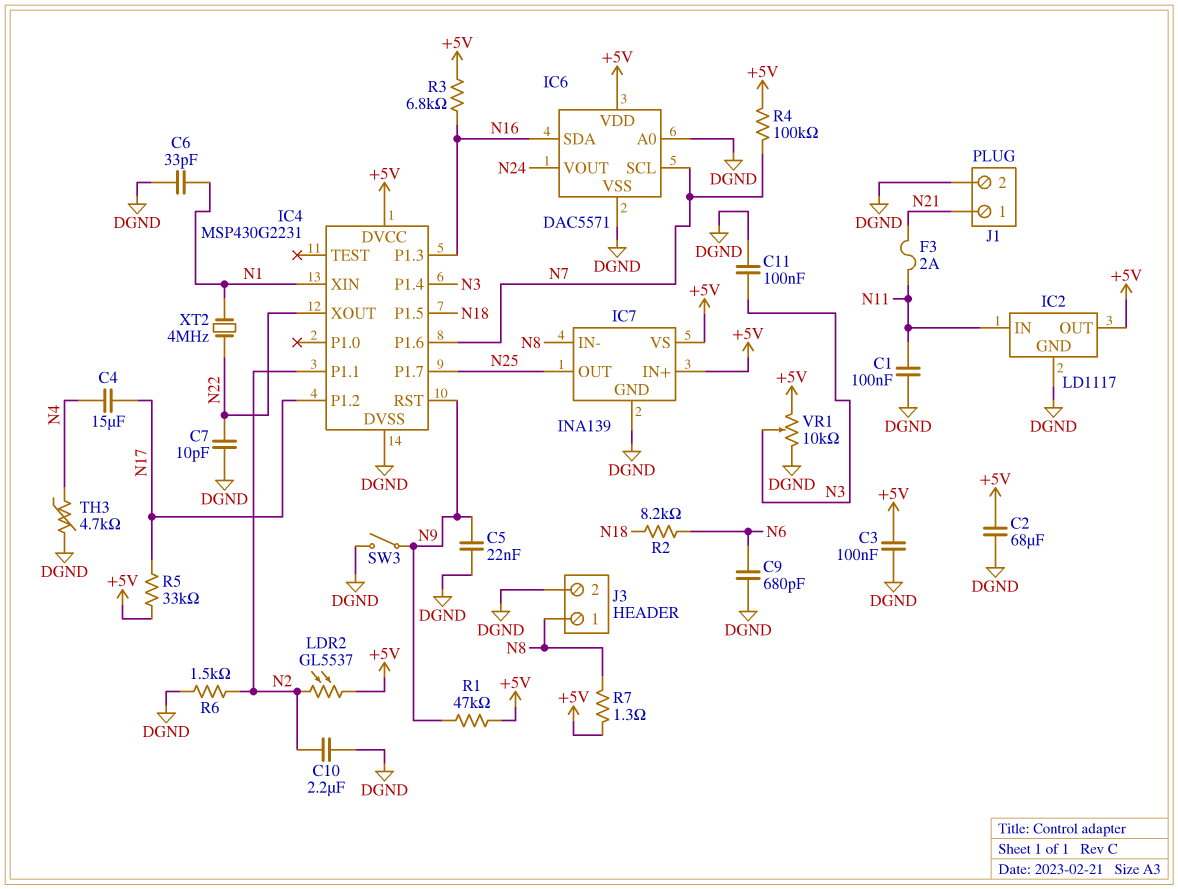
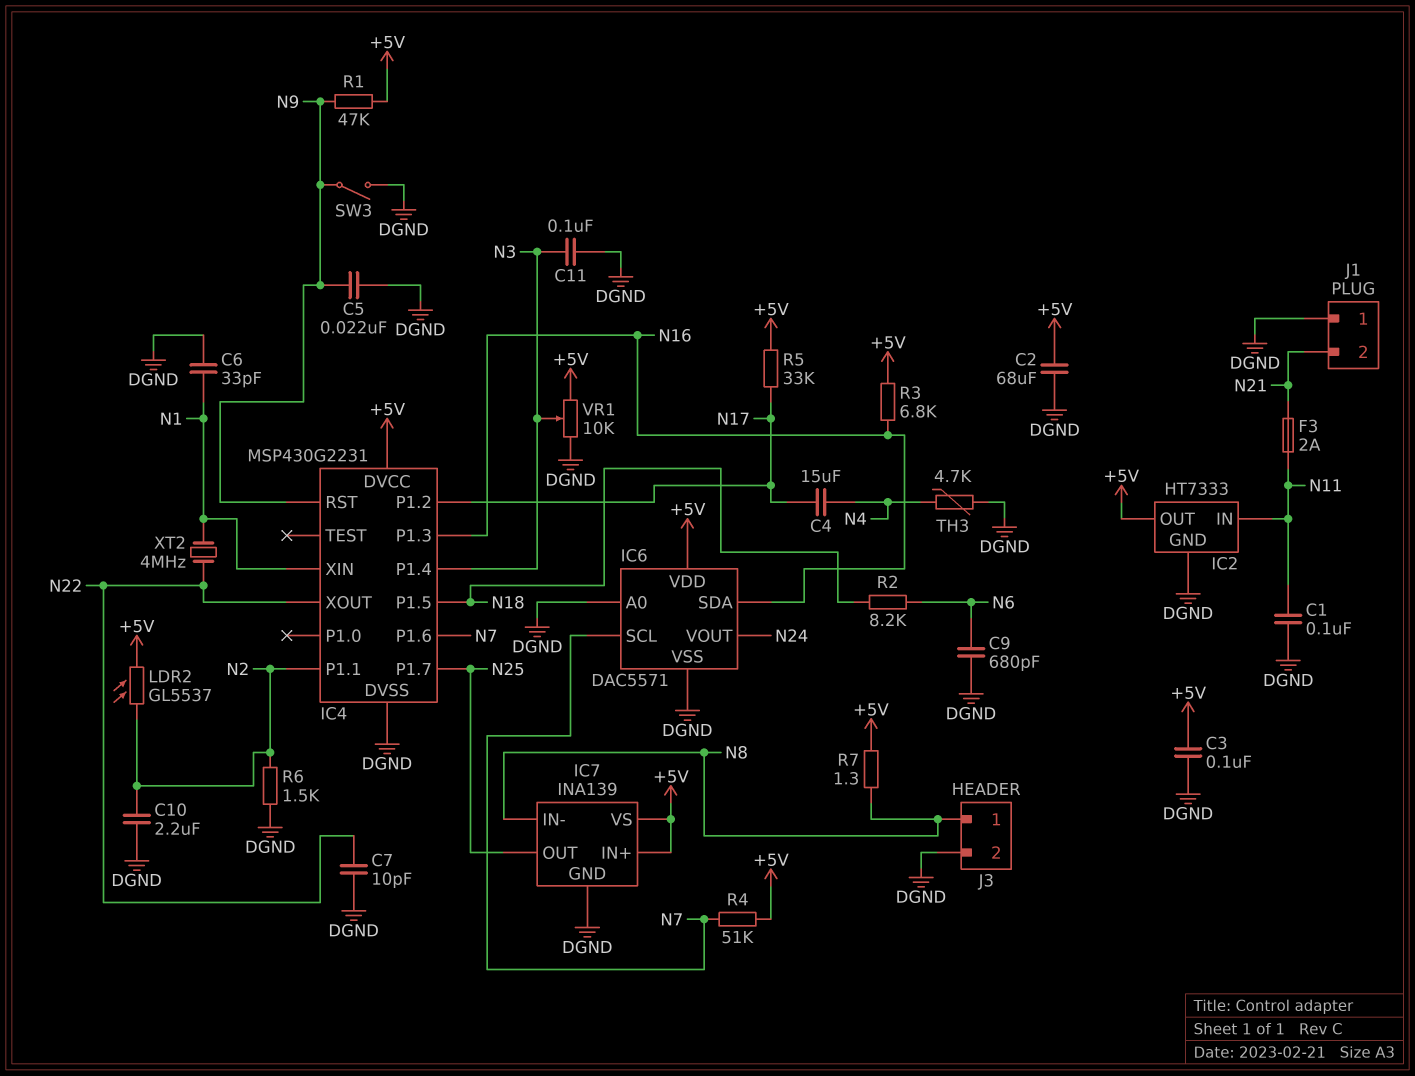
IC2: LD1117 -> HT7333
J1 pin 1: N21 -> DGND
J1 pin 2: DGND -> N21
R4: 100k (+5V, N7) -> 51k (+5V, N7)

